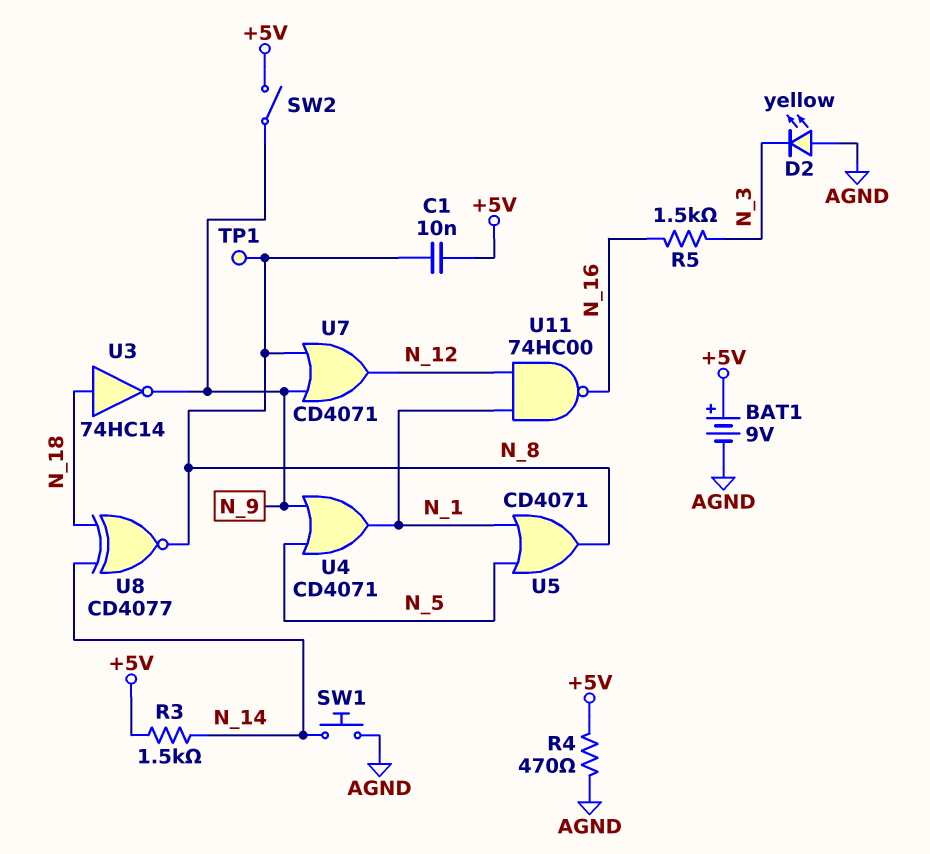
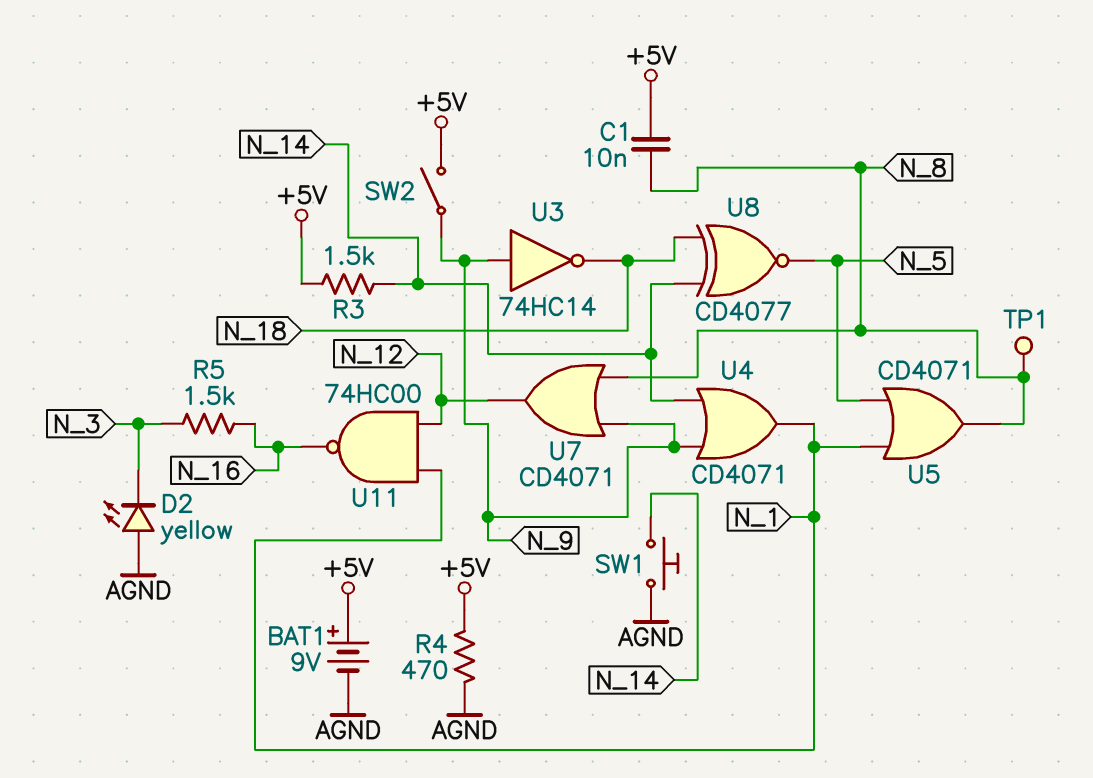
U3: NOT 74HC14 (in N_18, out N_9) -> NOT 74HC14 (in N_9, out N_18)
U4: OR CD4071 (in N_5, in N_9, out N_1) -> OR CD4071 (in N_9, in N_14, out N_1)
U8: XNOR CD4077 (in N_14, in N_18, out N_8) -> XNOR CD4077 (in N_14, in N_18, out N_5)

